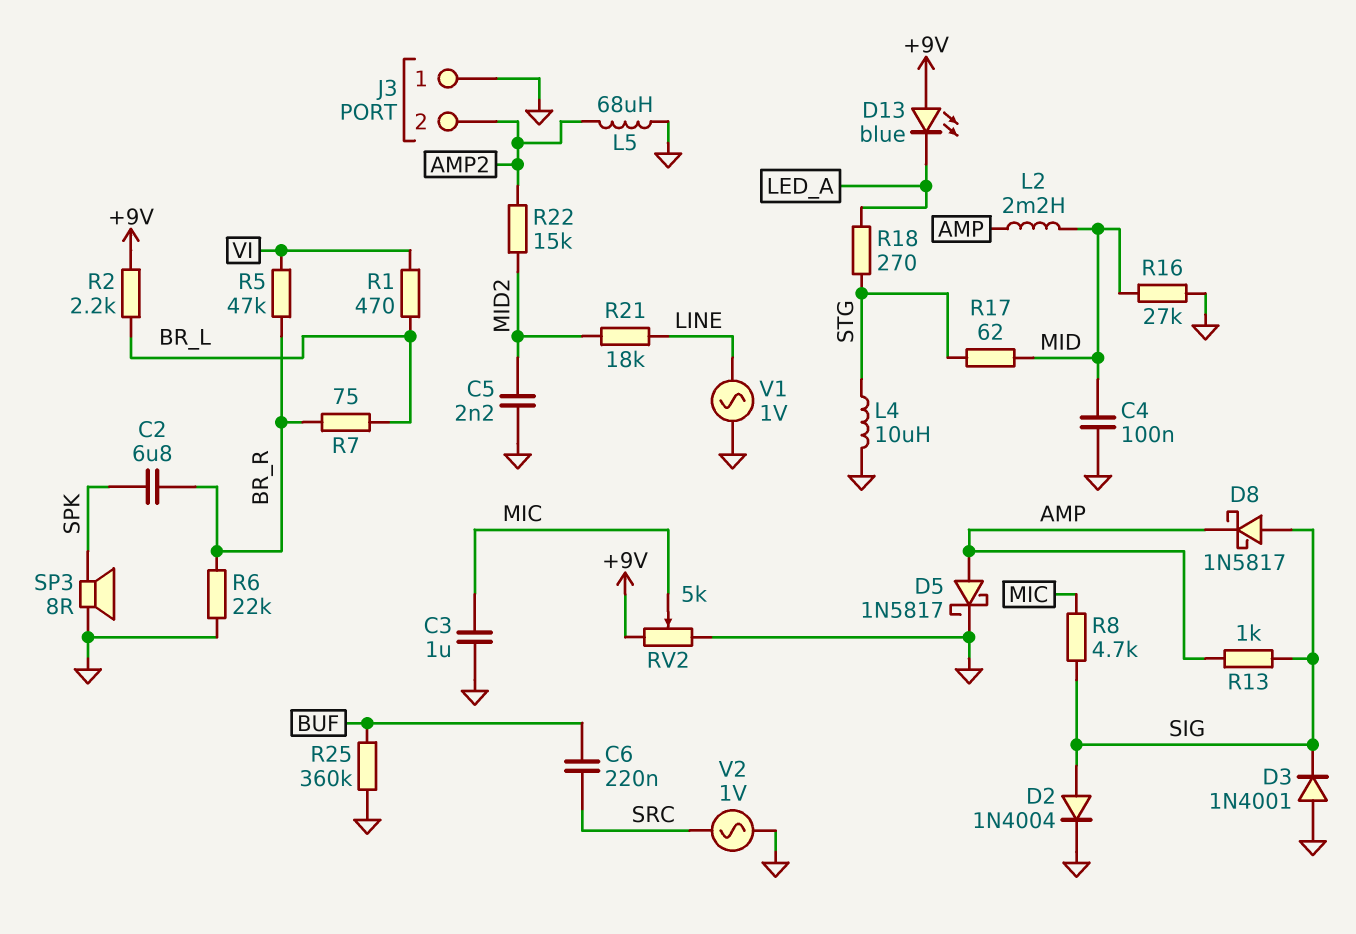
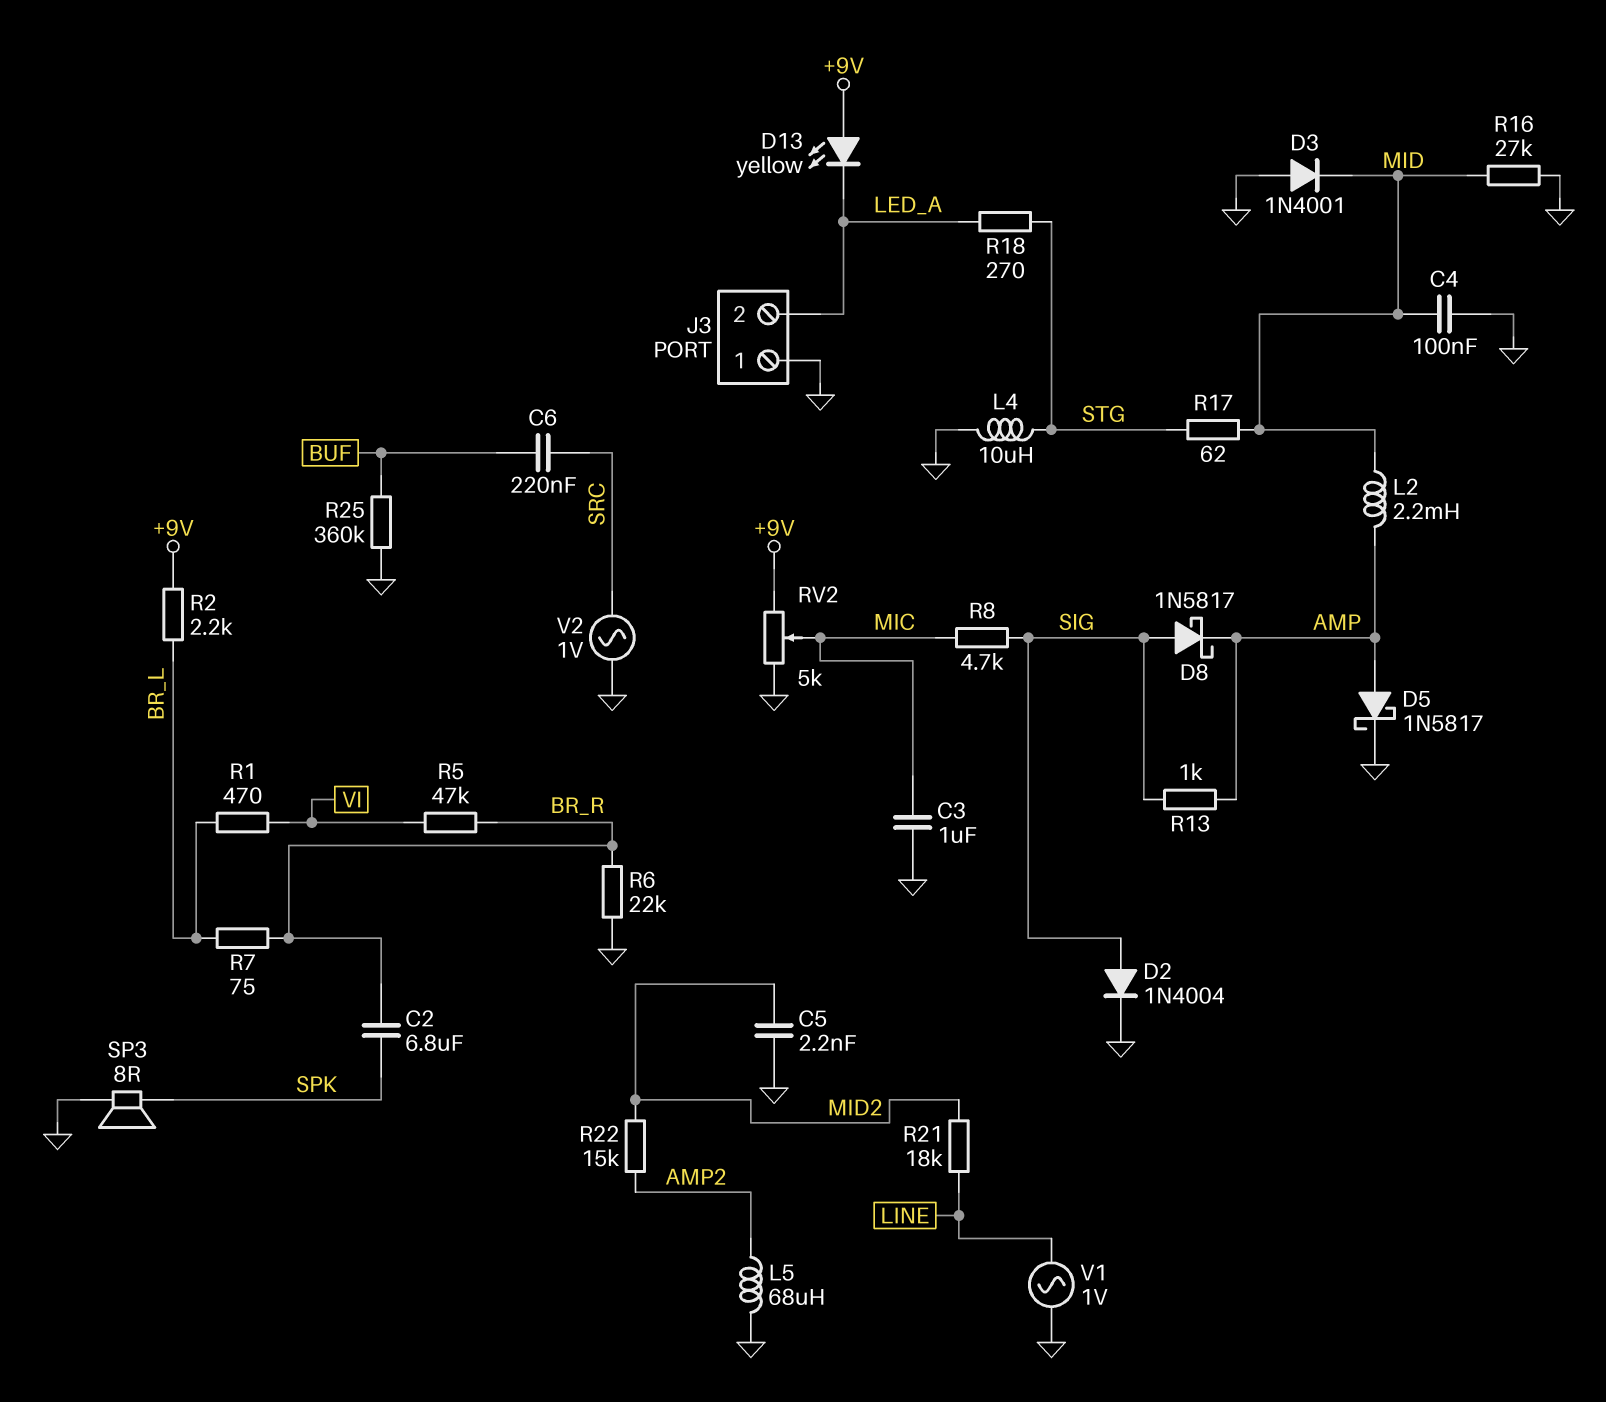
D3: diode 1N4001 (A GND, K SIG) -> diode 1N4001 (A GND, K MID)
D13: LED blue (A +9V, K LED_A) -> LED yellow (A +9V, K LED_A)
J3 pin 2: AMP2 -> LED_A

